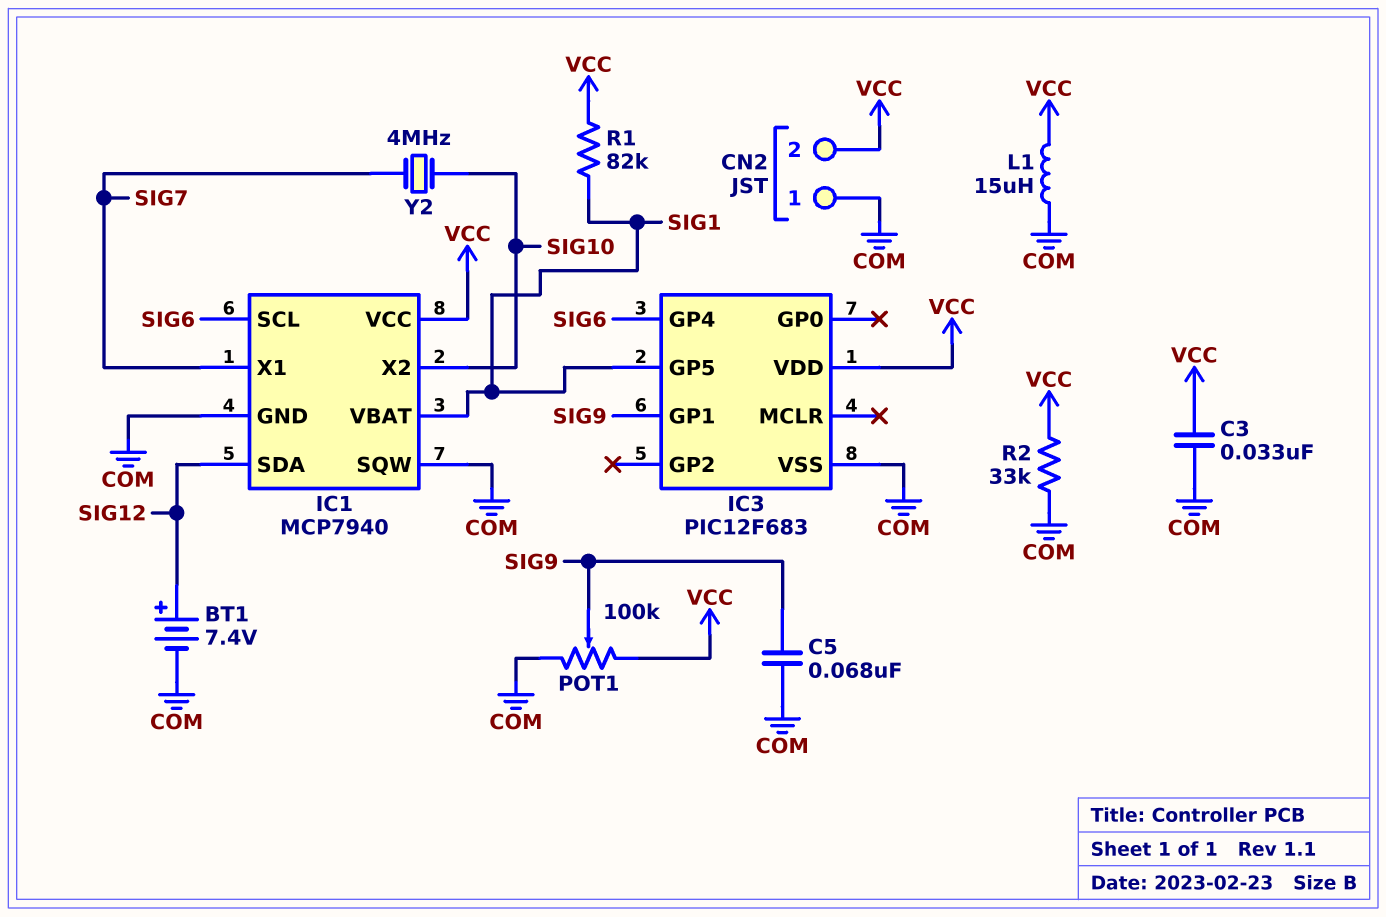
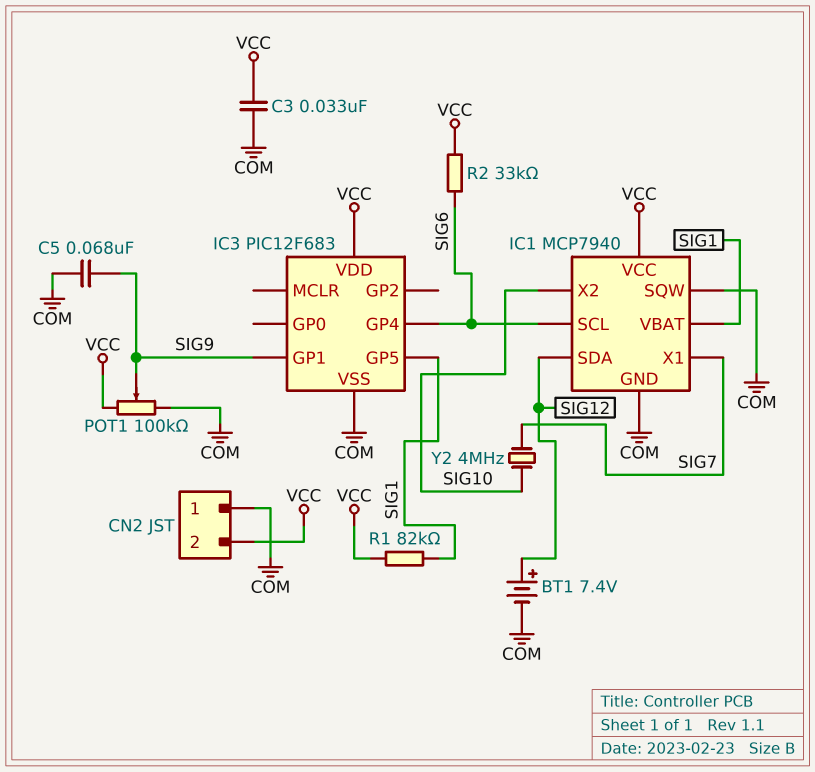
L1: 15uH (COM, VCC) -> none
R2: 33k (COM, VCC) -> 33k (SIG6, VCC)

